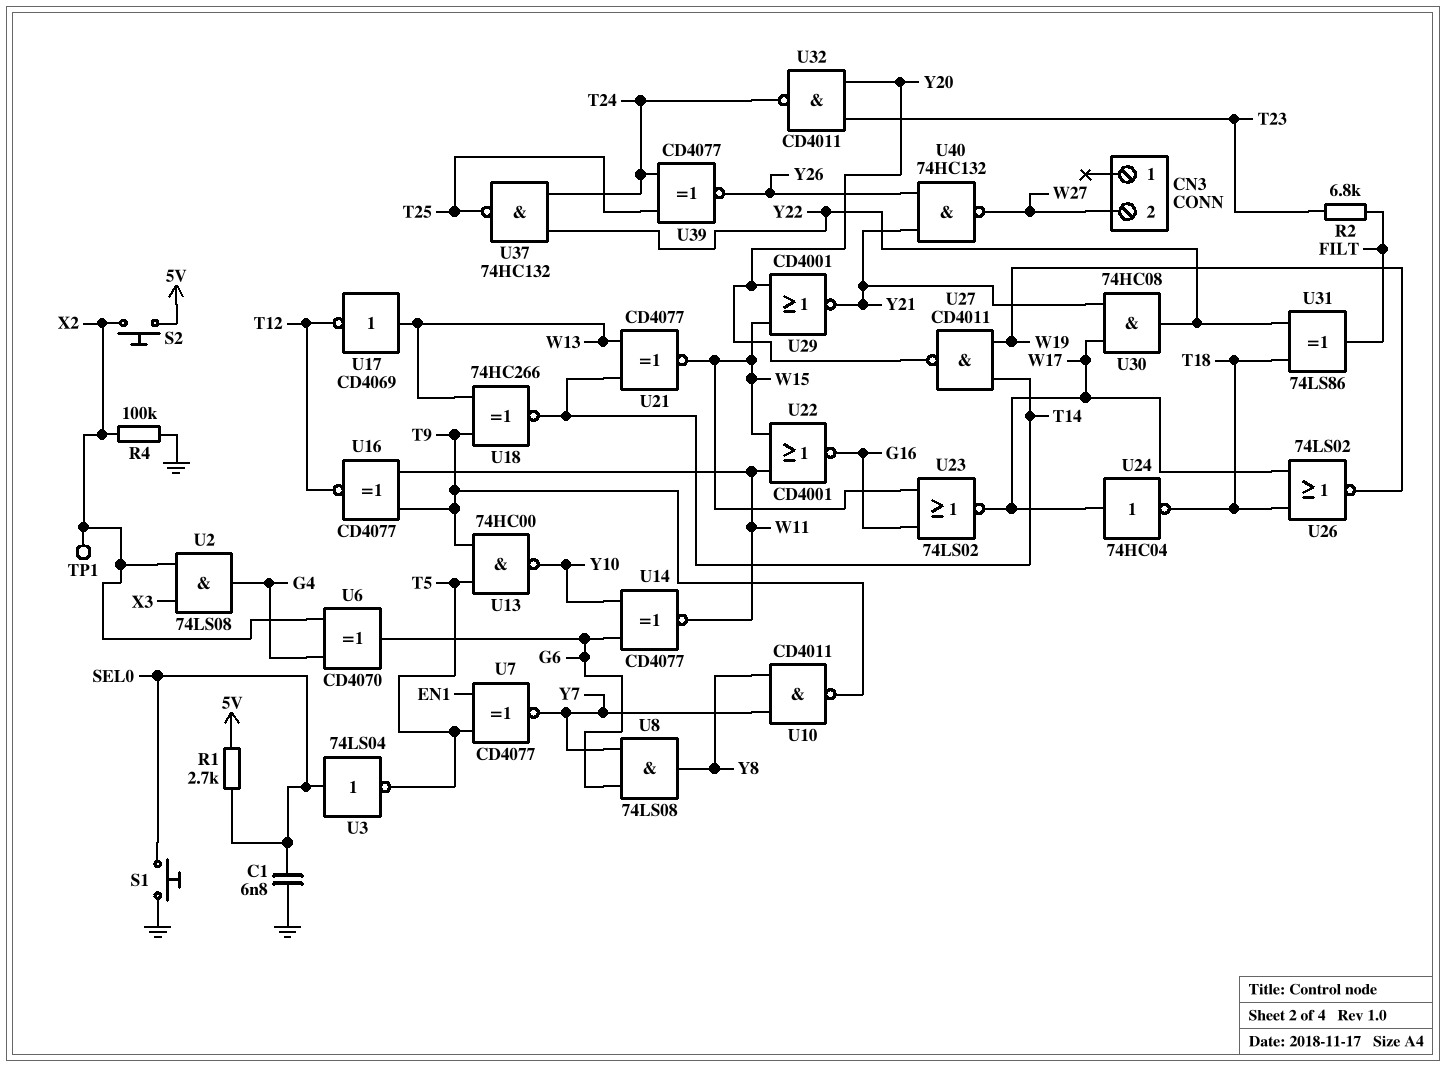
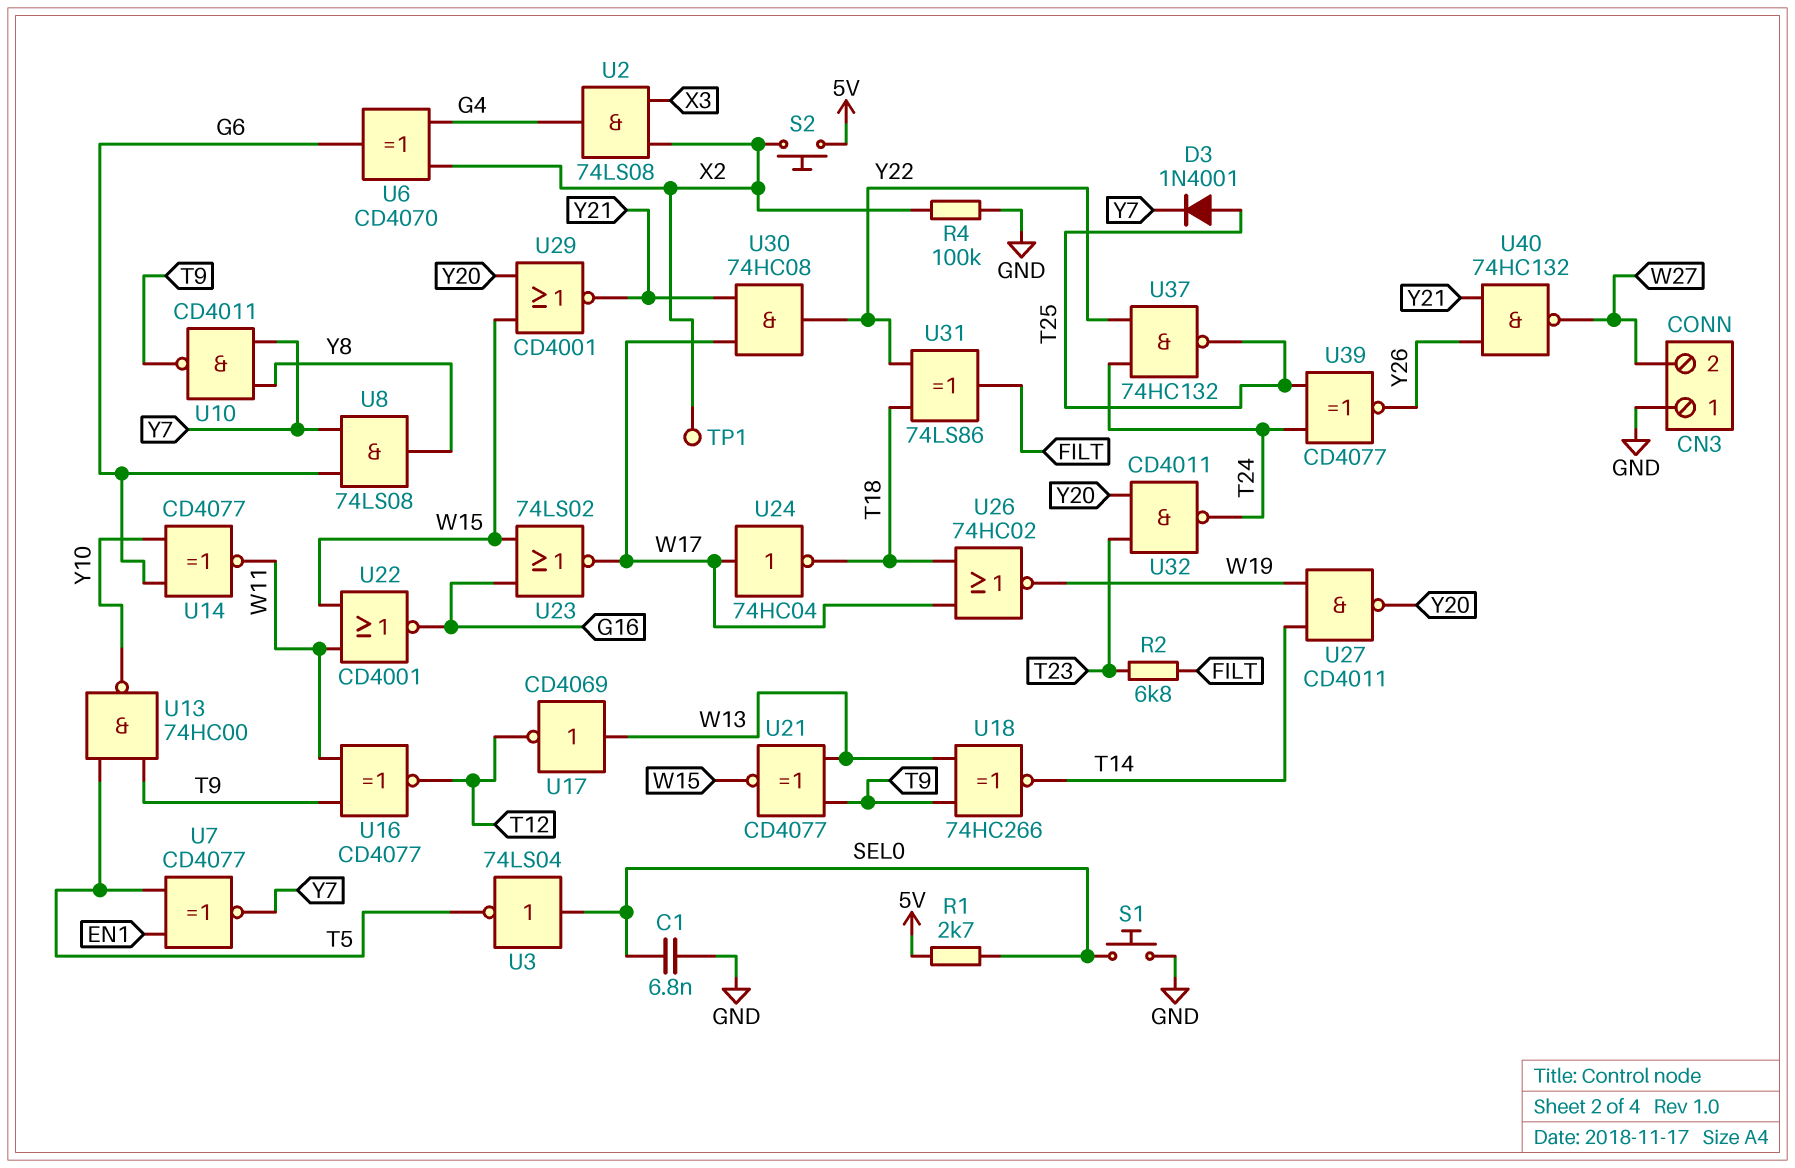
CN3 pin 1: none -> GND
D3: none -> diode 1N4001 (A T25, K Y7)
U21: XNOR CD4077 (in T14, in W13, out W15) -> XNOR CD4077 (in T9, in W13, out W15)
U26: NOR 74LS02 (in T18, in W17, out W19) -> NOR 74HC02 (in T18, in W17, out W19)

